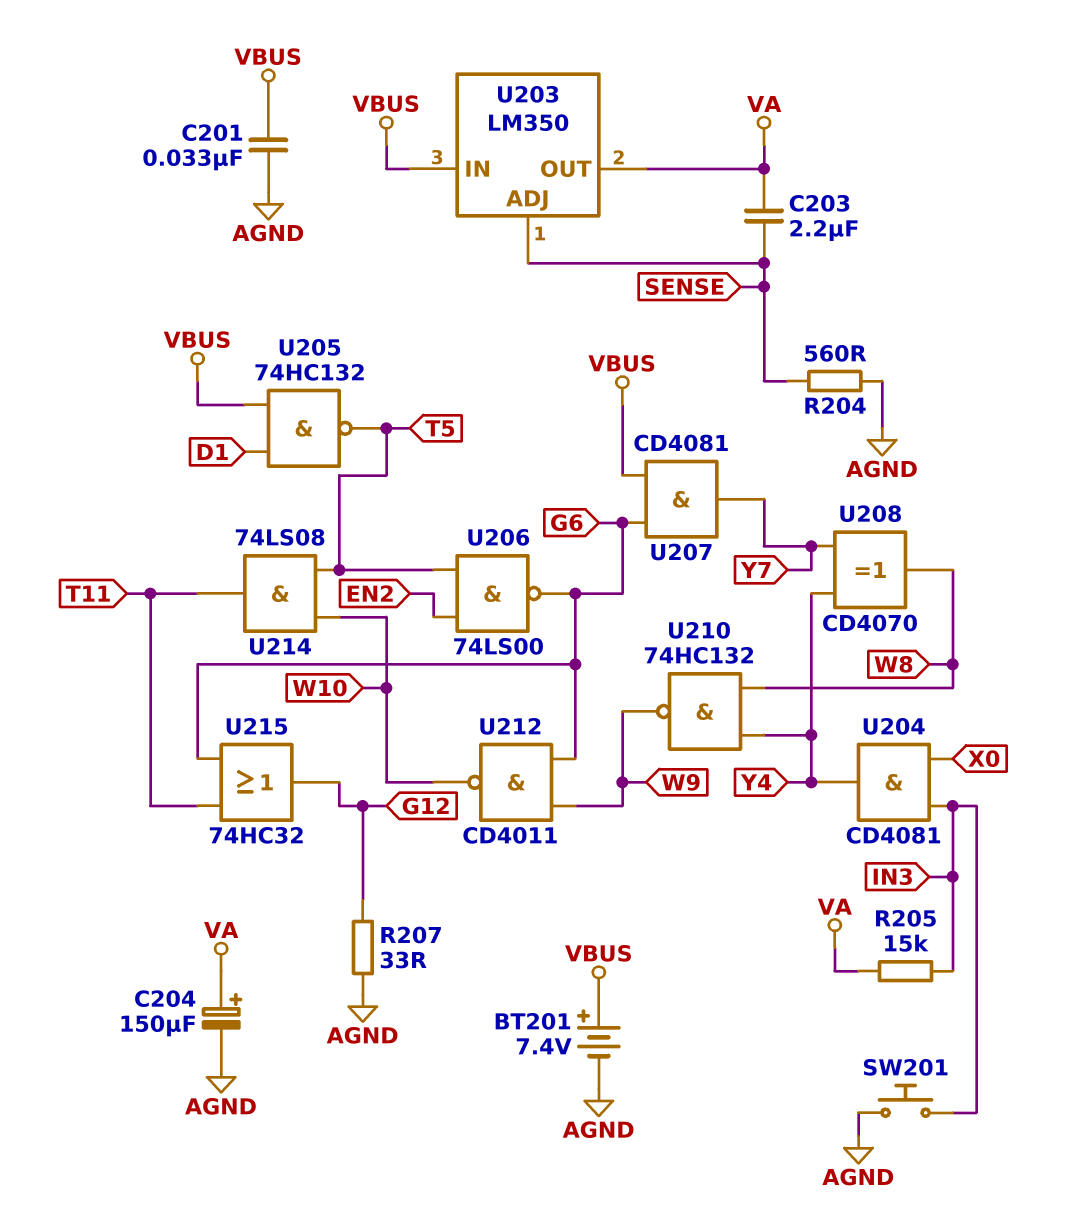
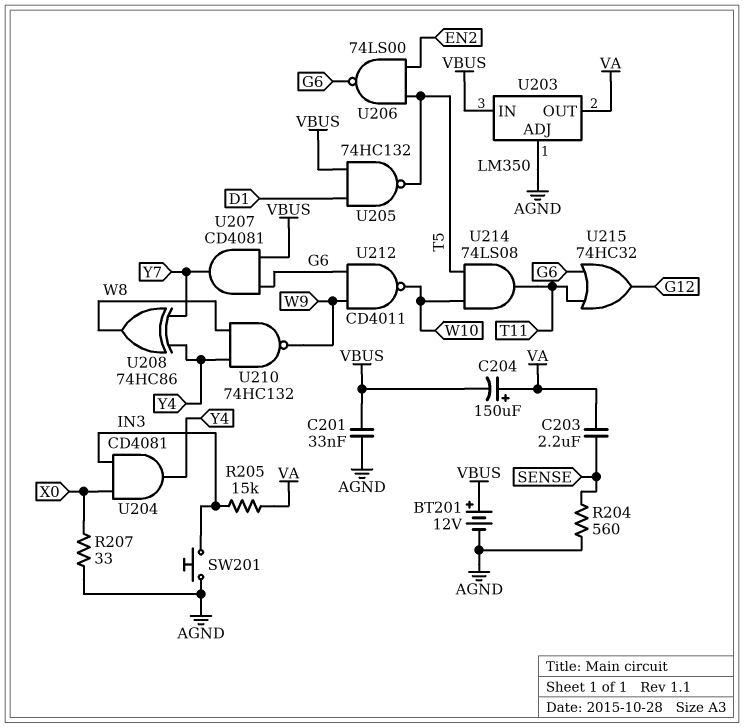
BT201: 7.4V (plus VBUS, minus AGND) -> 12V (plus VBUS, minus AGND)
C204: 150uF (plus VA, minus AGND) -> 150uF (plus VA, minus VBUS)
R207: 33 (AGND, G12) -> 33 (AGND, X0)
U203 pin ADJ: SENSE -> AGND
U208: XOR CD4070 (in Y4, in Y7, out W8) -> XOR 74HC86 (in Y4, in Y7, out W8)

